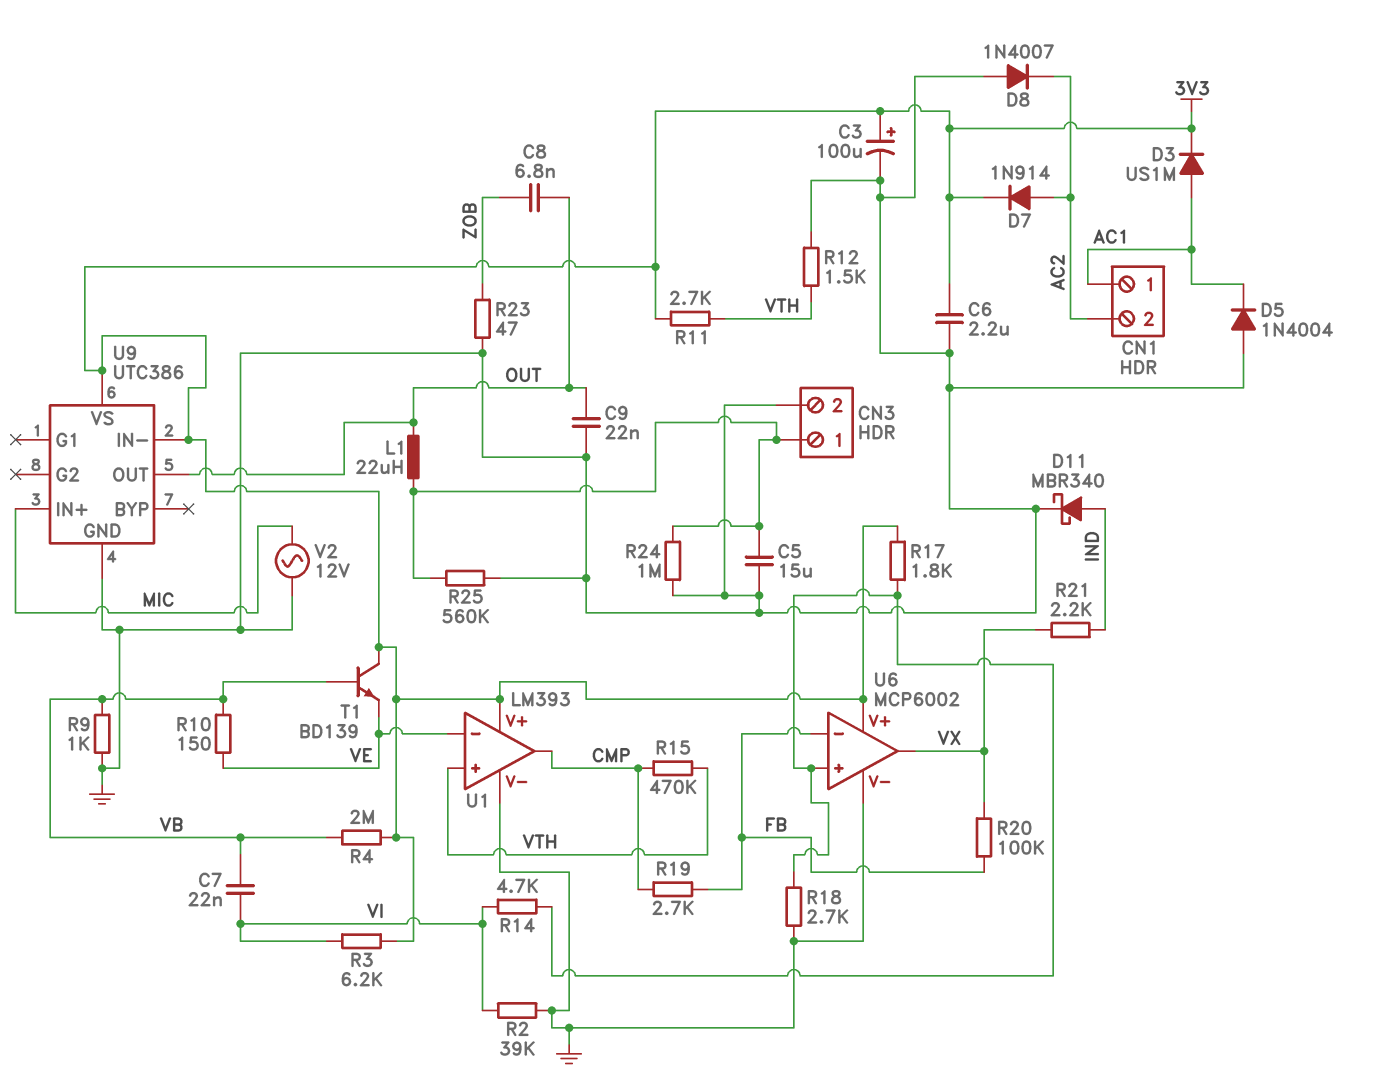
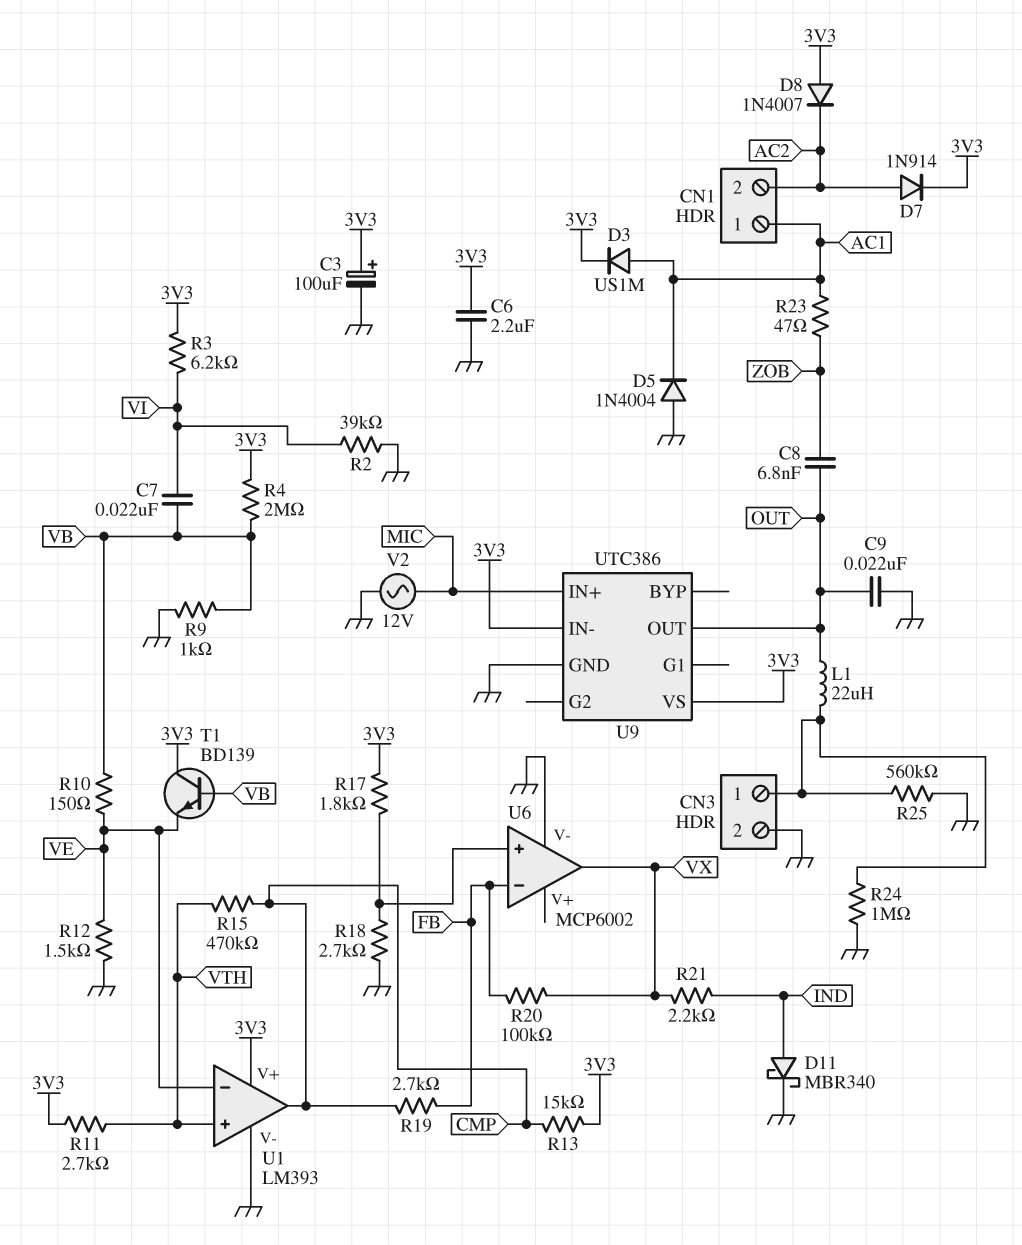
C5: 15uF (CN3/1, GND) -> none
D8: diode 1N4007 (A GND, K AC2) -> diode 1N4007 (A 3V3, K AC2)
R12: 1.5k (GND, VTH) -> 1.5k (GND, VE)
R13: none -> 15k (3V3, CMP)
R14: 4.7k (U6/in+, VI) -> none
R23: 47 (GND, ZOB) -> 47 (AC1, ZOB)
U6 pin V+: 3V3 -> none

